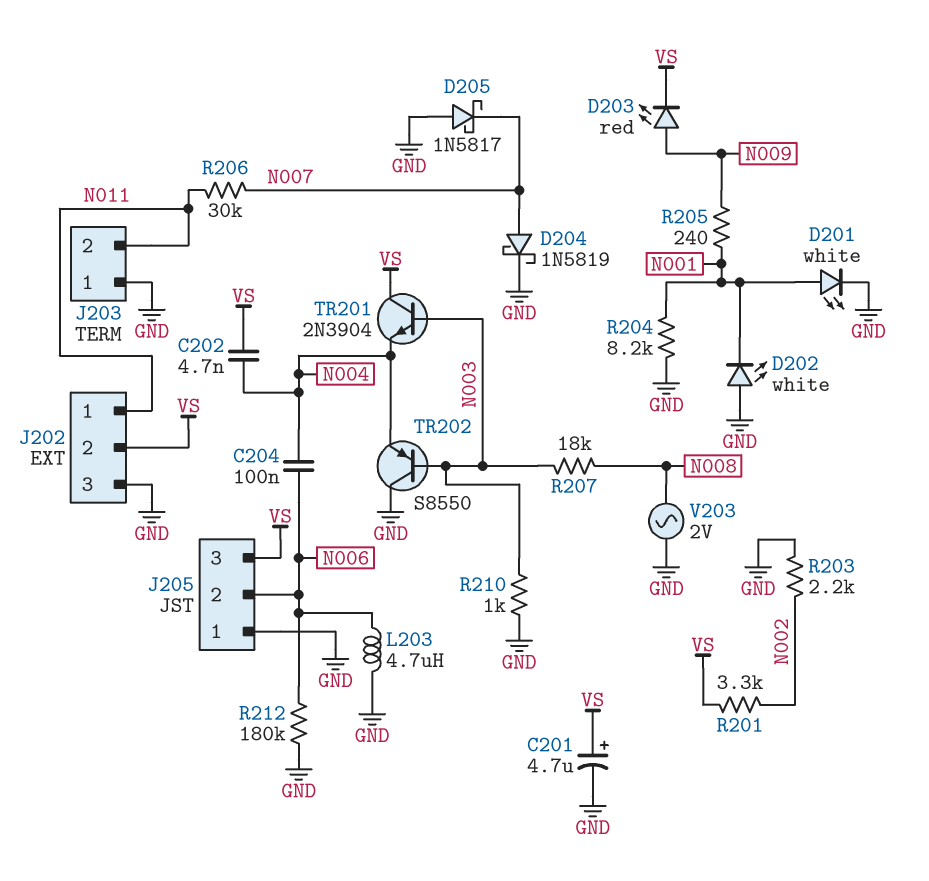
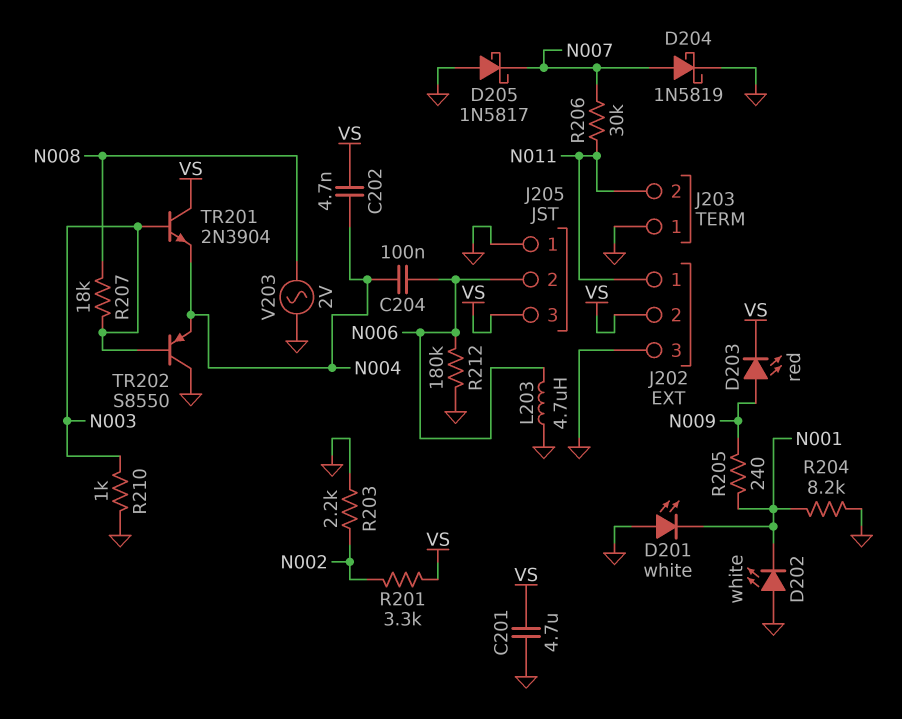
C201: 4.7uF (plus VS, minus GND) -> 4.7uF (GND, VS)
D201: LED white (A N001, K GND) -> LED white (A GND, K N001)

